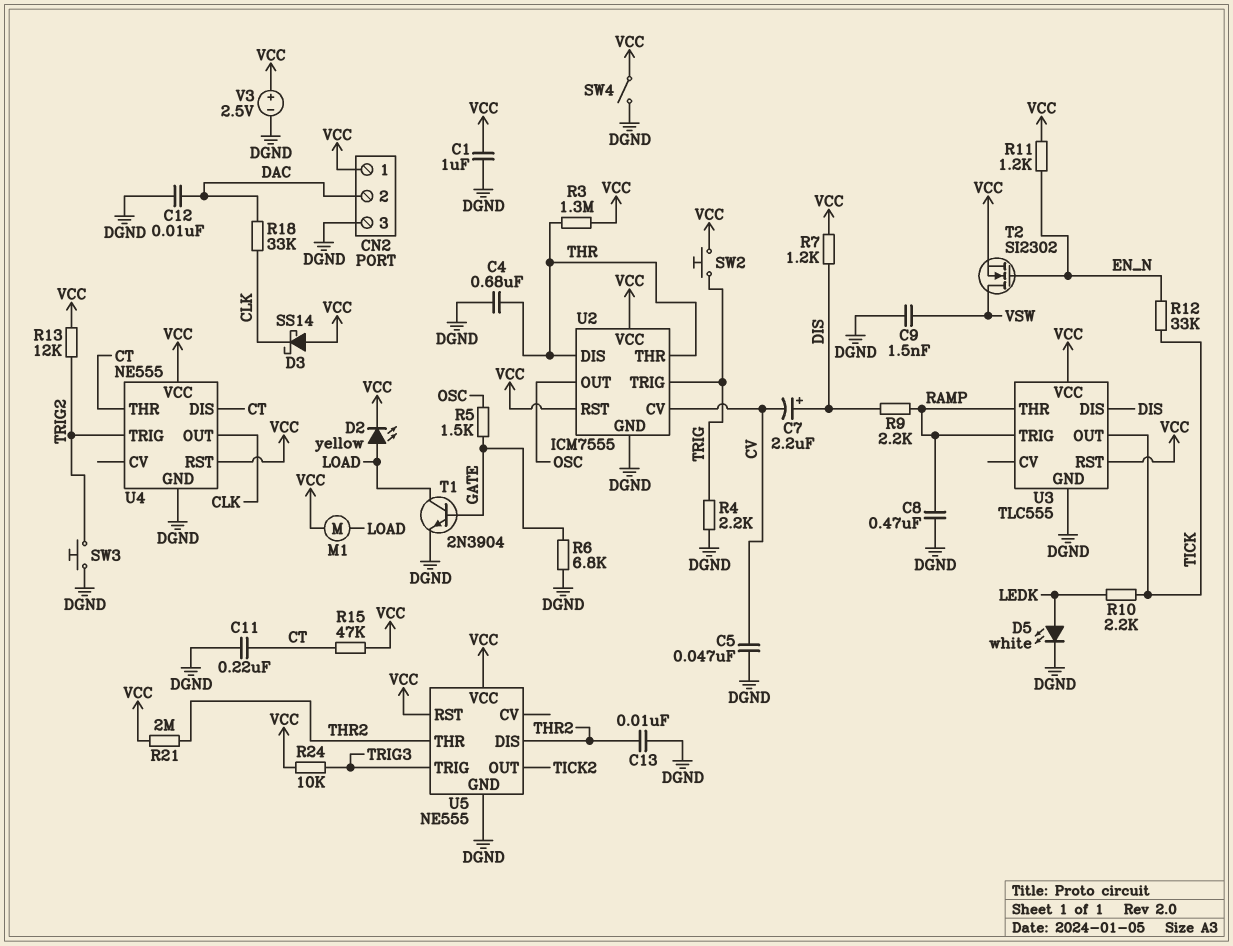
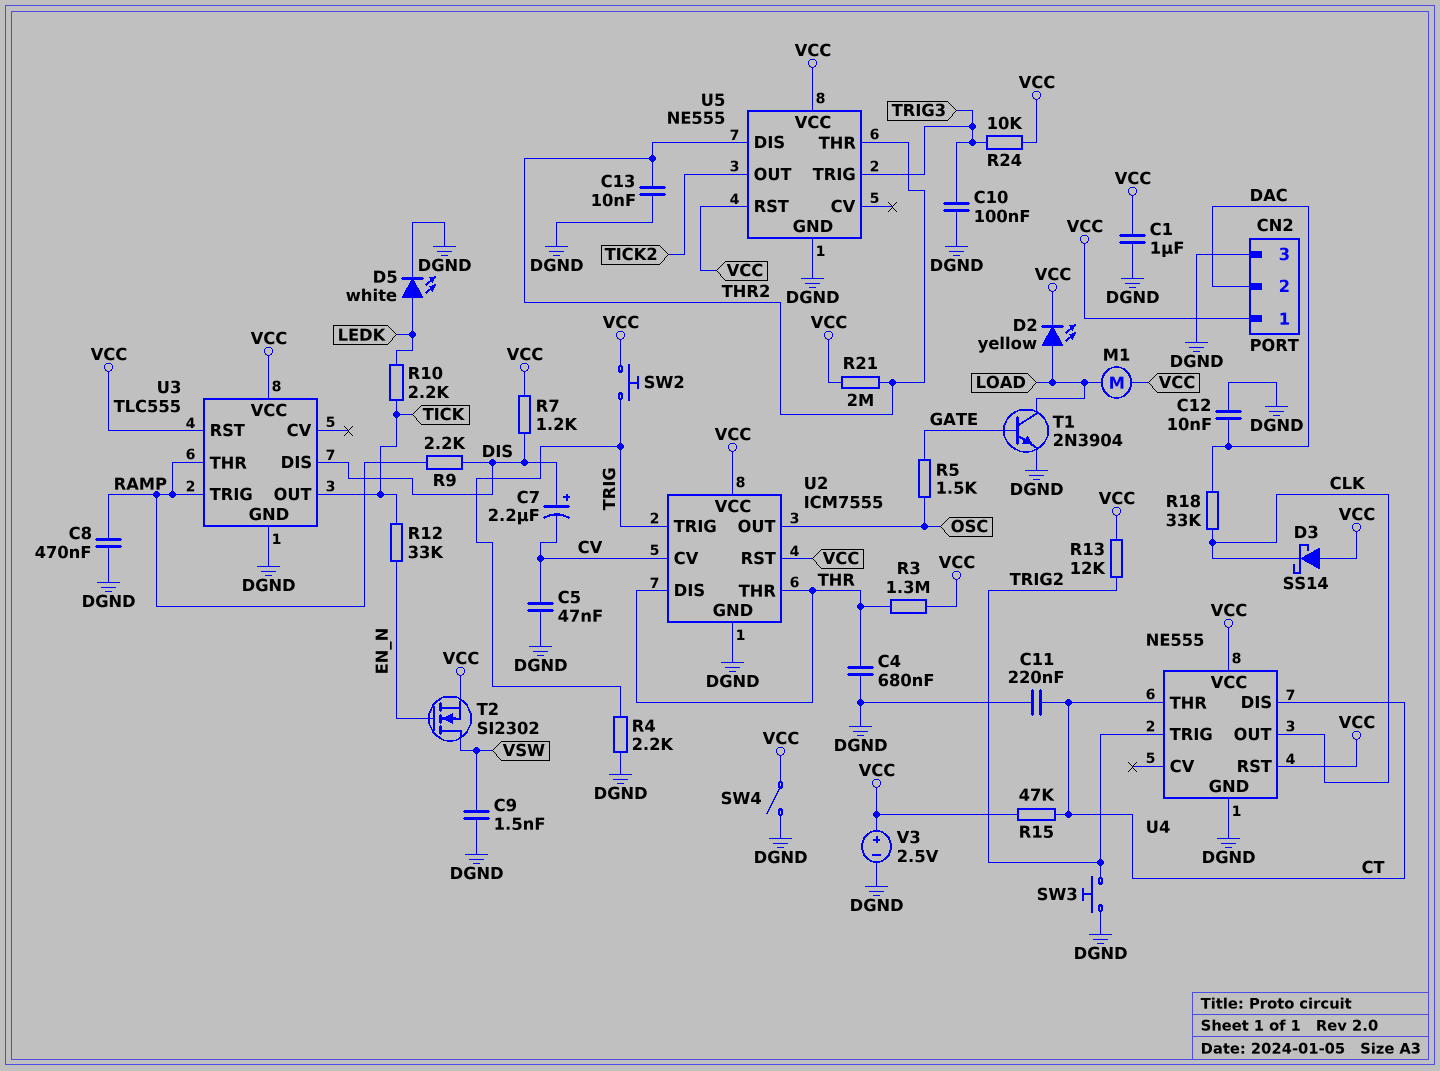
C10: none -> 100nF (DGND, TRIG3)
R6: 6.8k (DGND, GATE) -> none
R11: 1.2k (EN_N, VCC) -> none

